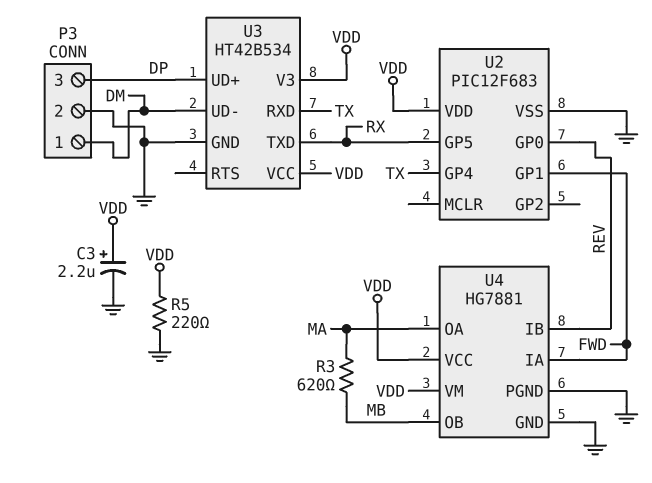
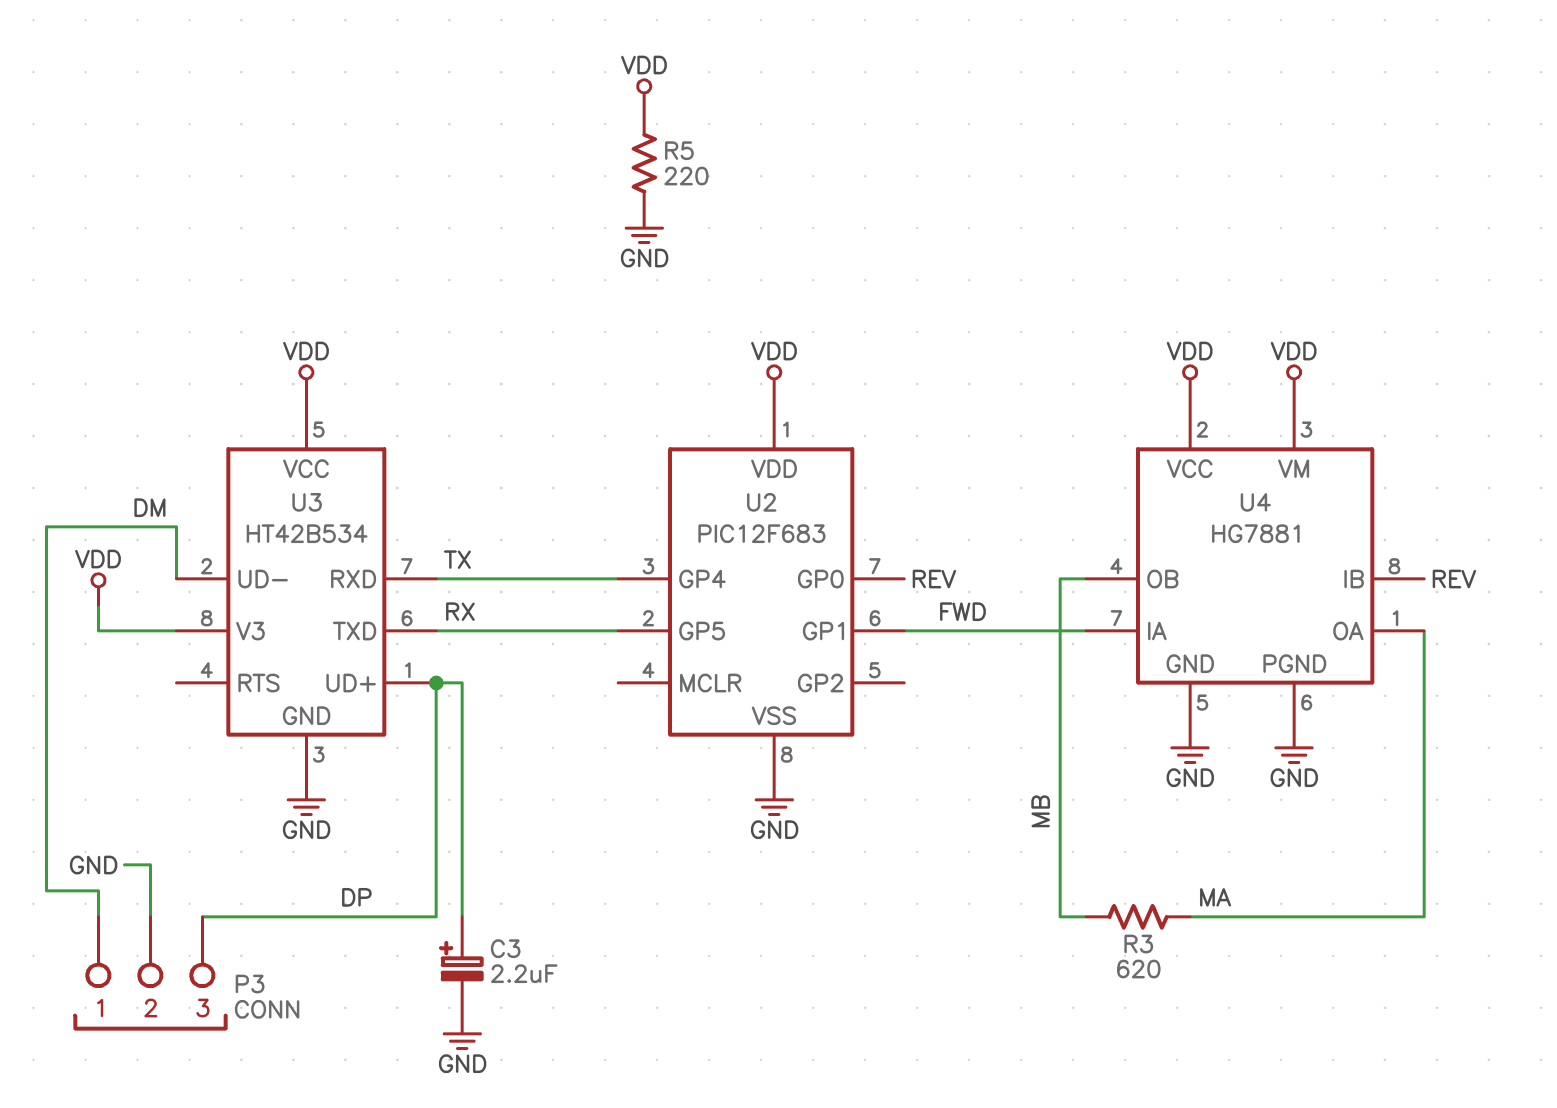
C3: 2.2uF (plus VDD, minus GND) -> 2.2uF (plus DP, minus GND)

